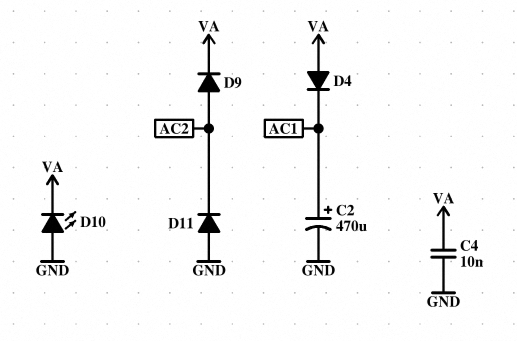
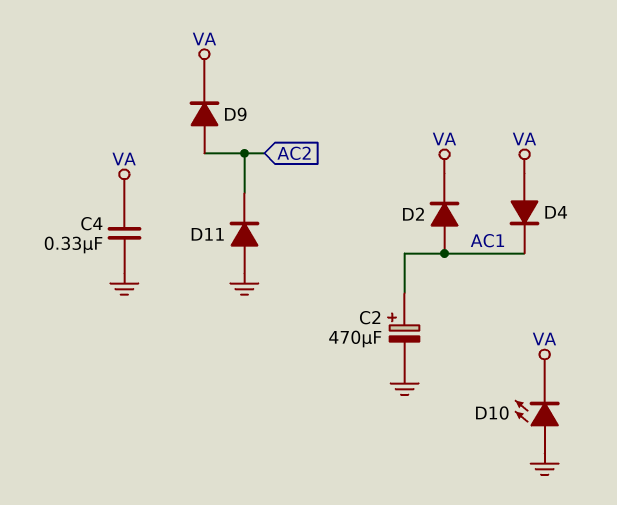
C4: 10nF (GND, VA) -> 330nF (GND, VA)
D2: none -> diode (A AC1, K VA)

